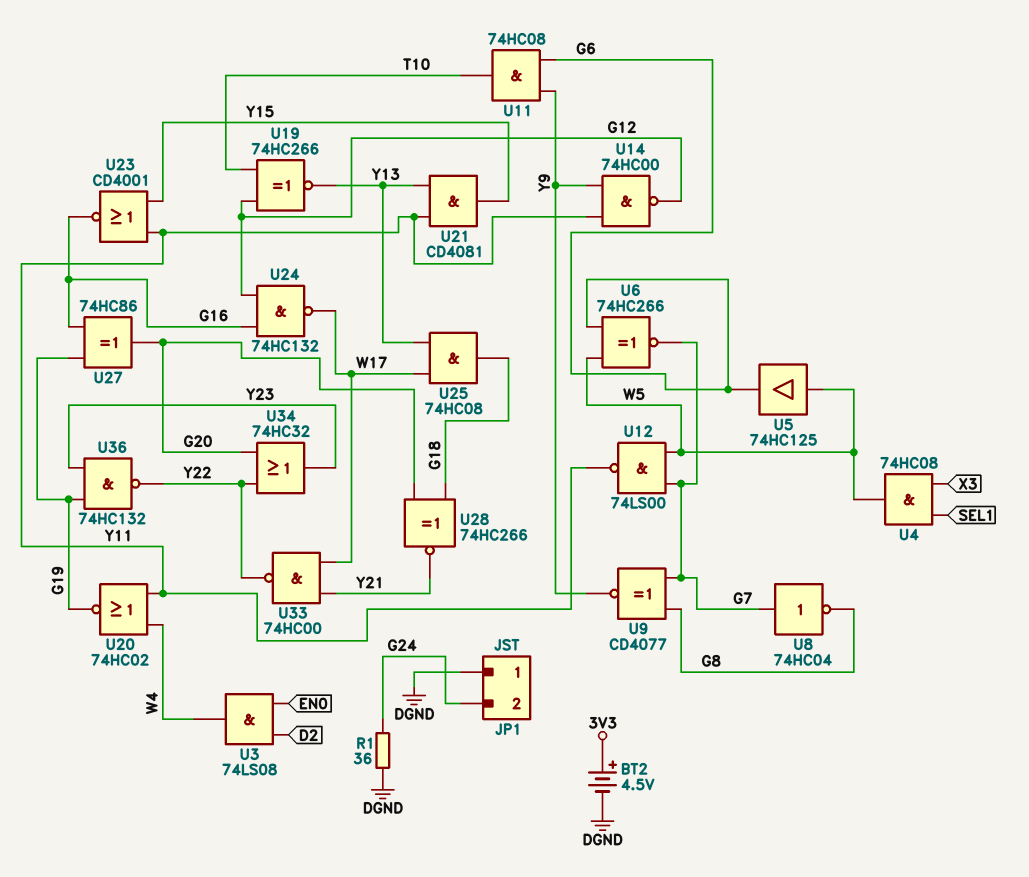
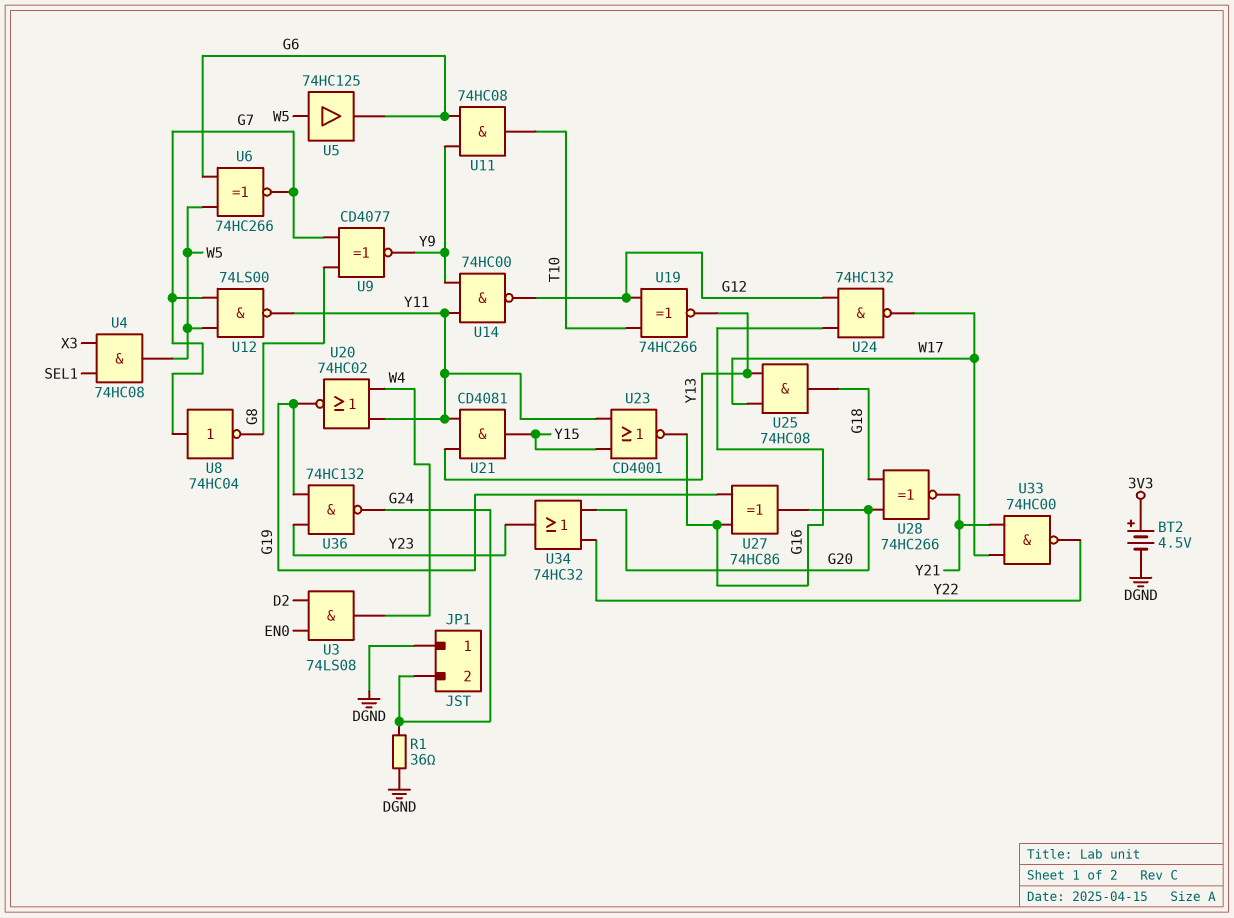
U36: NAND 74HC132 (in G19, in Y23, out Y22) -> NAND 74HC132 (in G19, in Y23, out G24)

